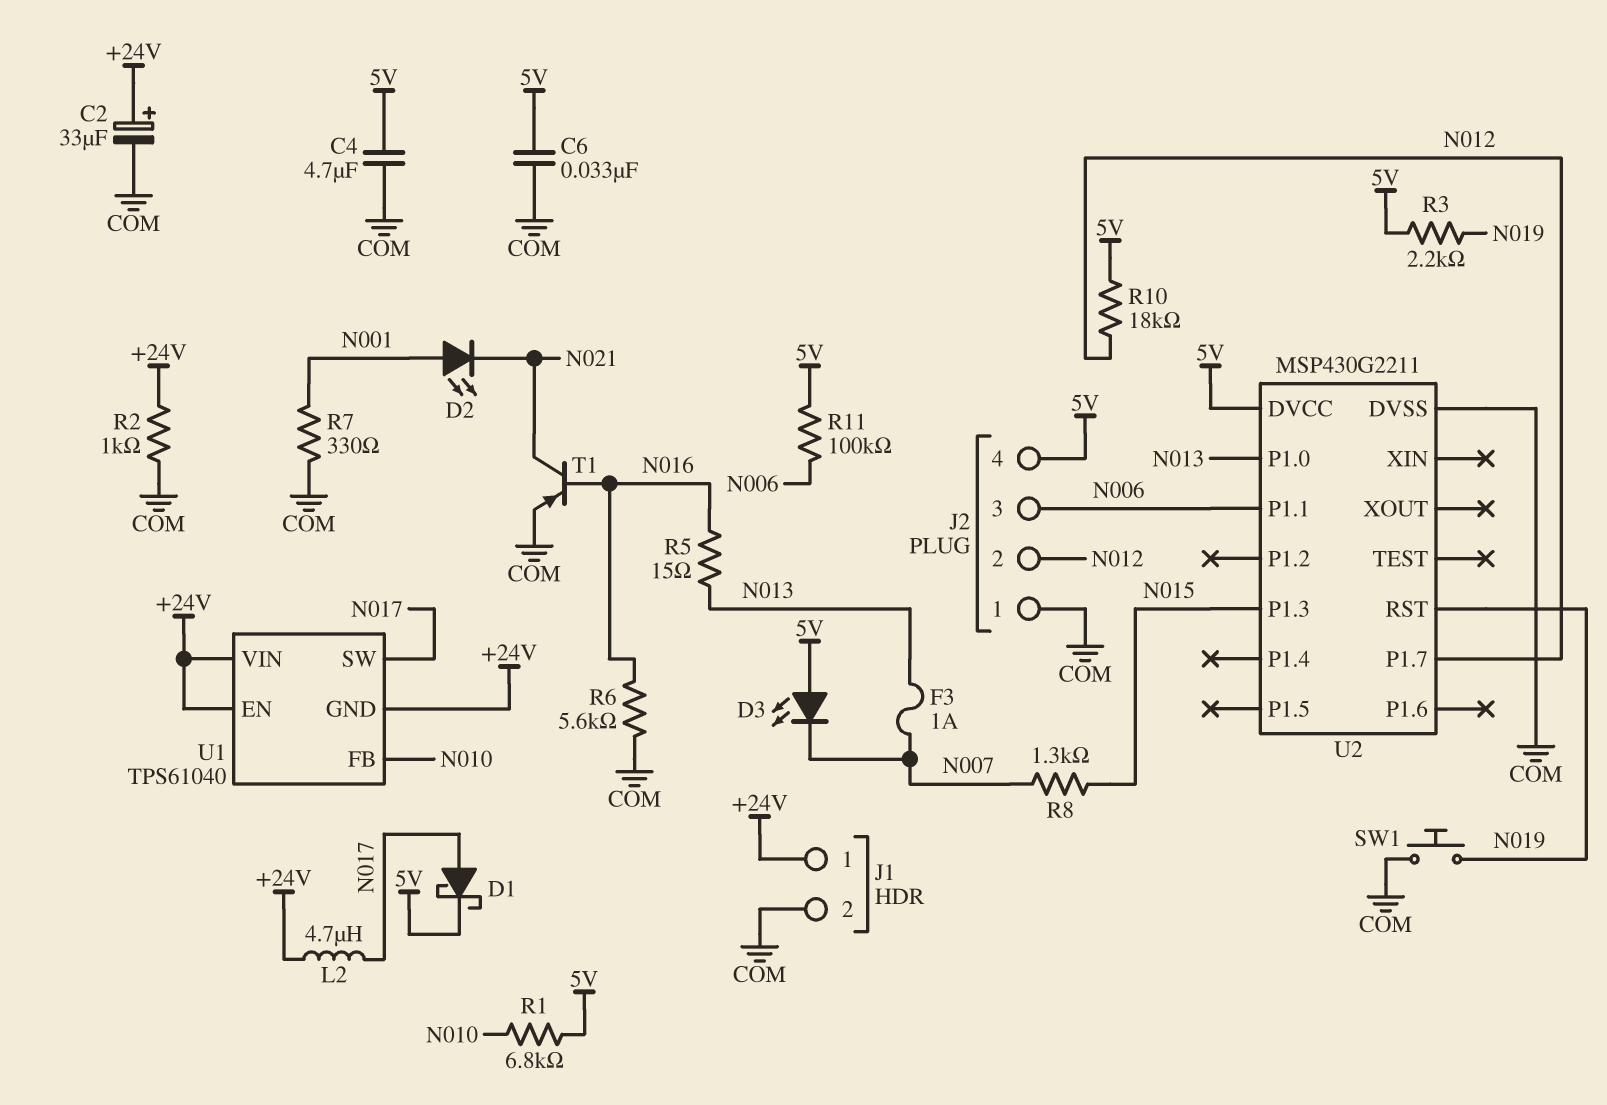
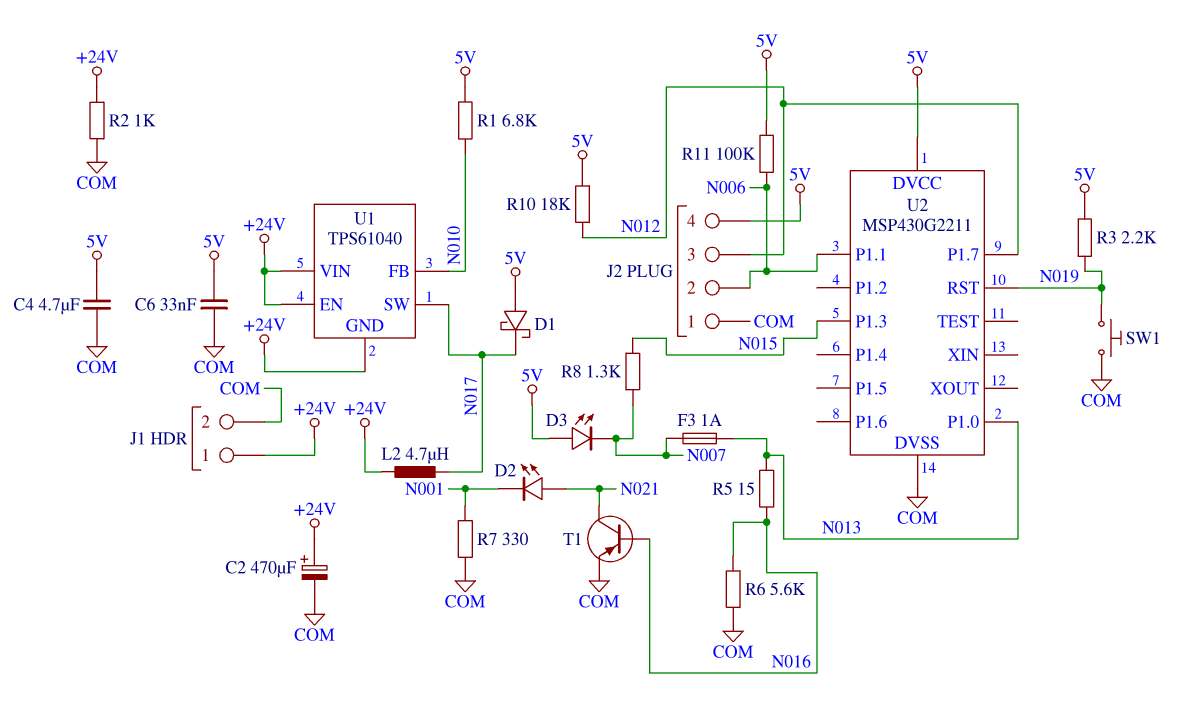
C2: 33uF (plus +24V, minus COM) -> 470uF (plus +24V, minus COM)
D1: schottky (A N017, K 5V) -> schottky (A 5V, K N017)
D2: LED (A N001, K N021) -> LED (A N021, K N001)
J2 pin 2: N012 -> N006
J2 pin 3: N006 -> N012

